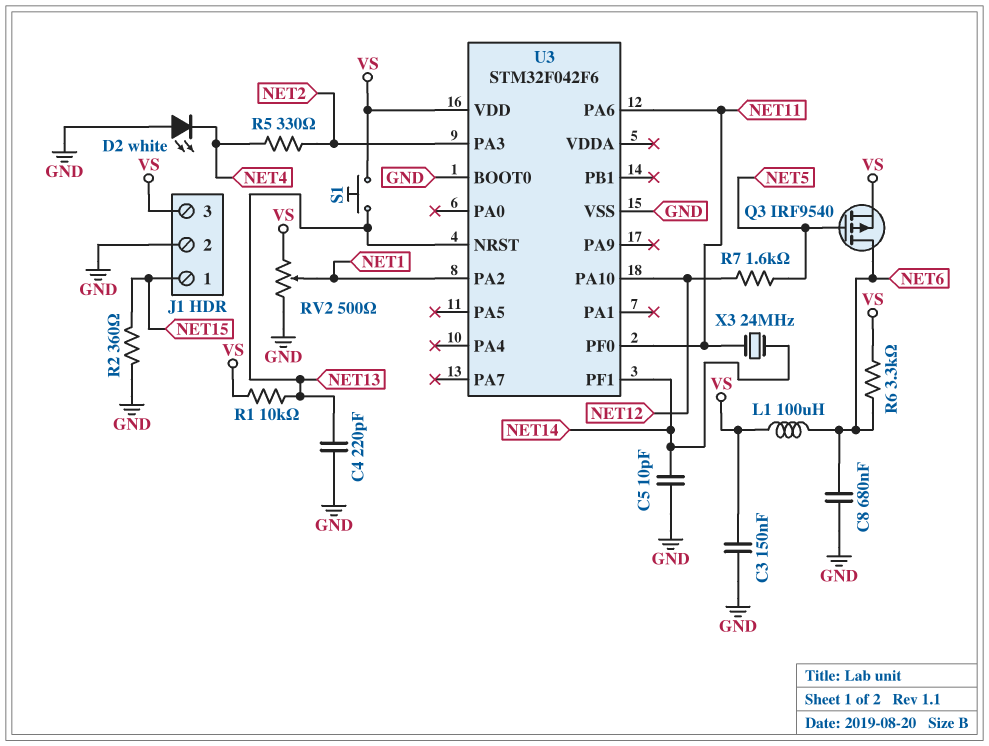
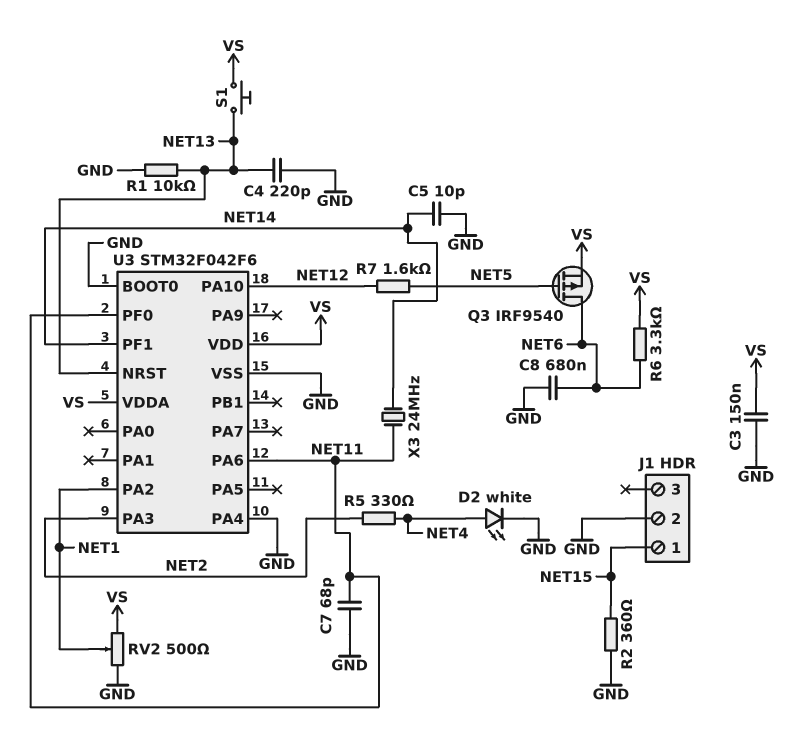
C7: none -> 68pF (GND, NET11)
D2: LED white (A GND, K NET4) -> LED white (A NET4, K GND)
J1 pin 3: VS -> none
L1: 100uH (NET6, VS) -> none
R1: 10k (NET13, VS) -> 10k (GND, NET13)
U3 pin PA4: none -> GND
U3 pin VDDA: none -> VS

